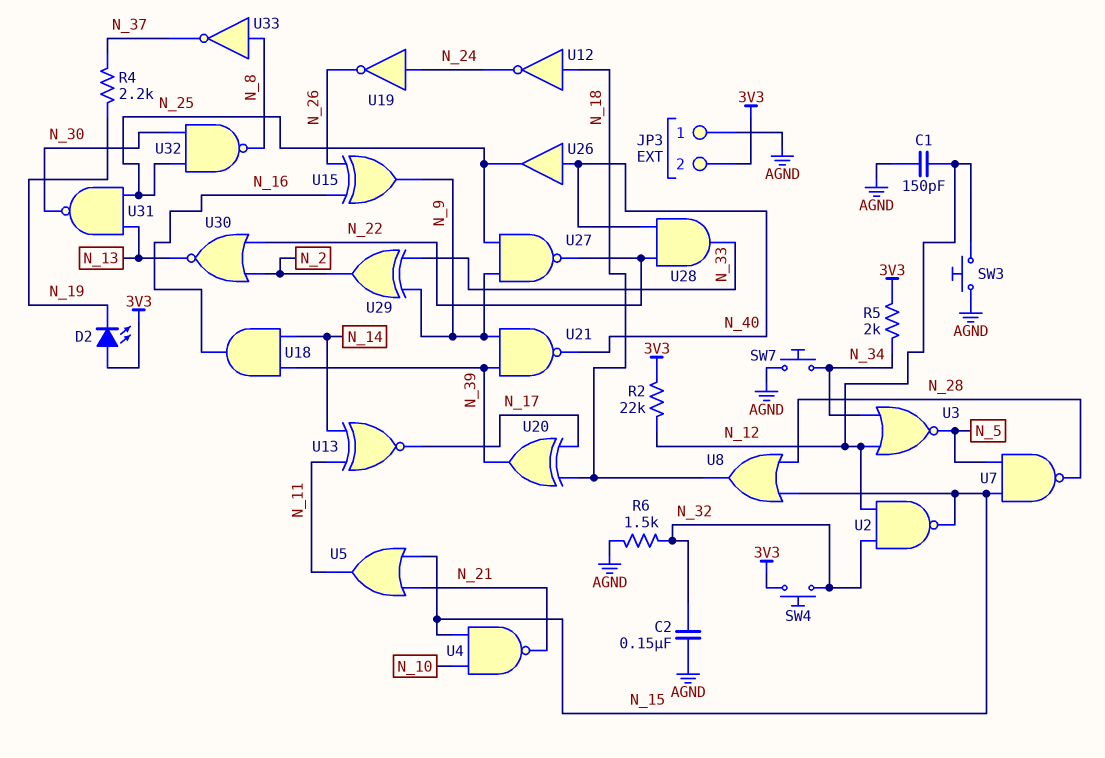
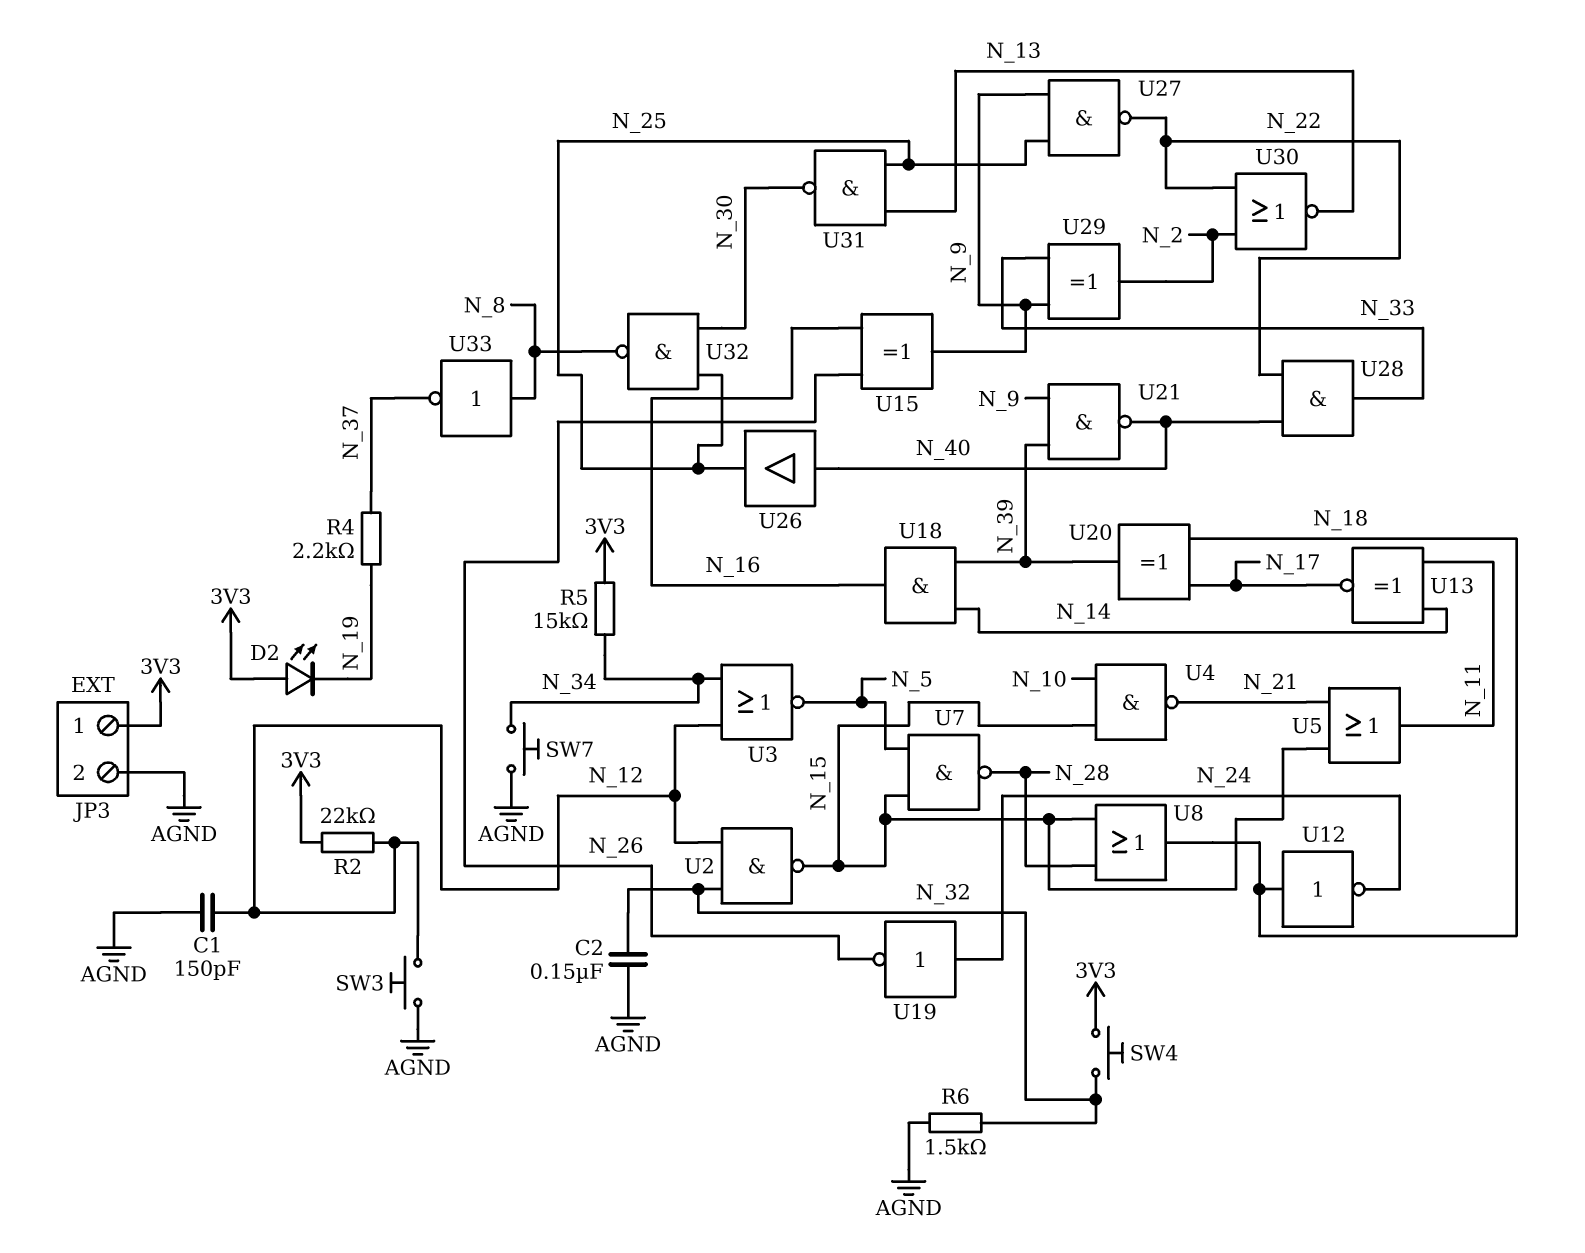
JP3 pin 1: AGND -> 3V3
JP3 pin 2: 3V3 -> AGND
R5: 2k (3V3, N_34) -> 15k (3V3, N_34)

